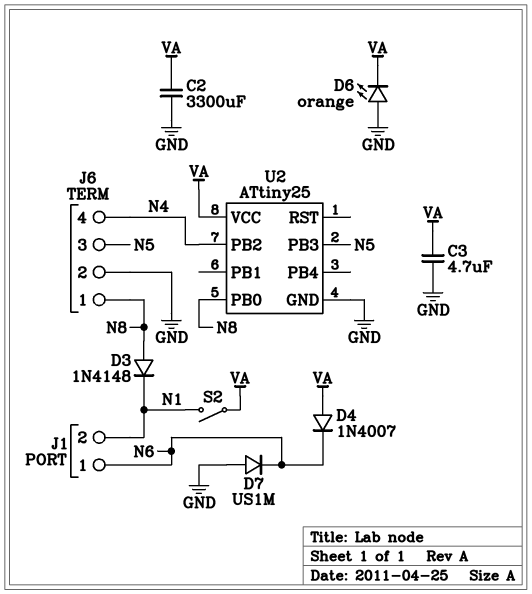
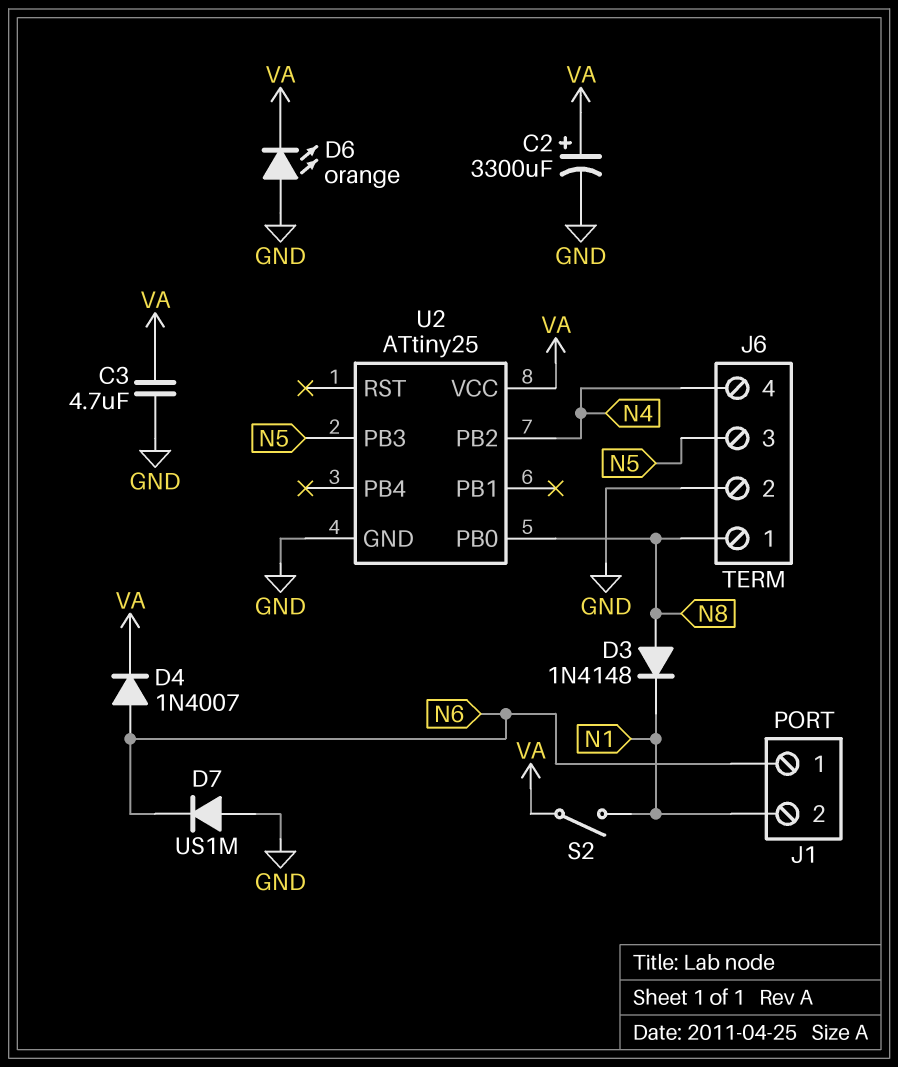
C2: 3300uF (GND, VA) -> 3300uF (plus VA, minus GND)
D4: diode 1N4007 (A VA, K N6) -> diode 1N4007 (A N6, K VA)

